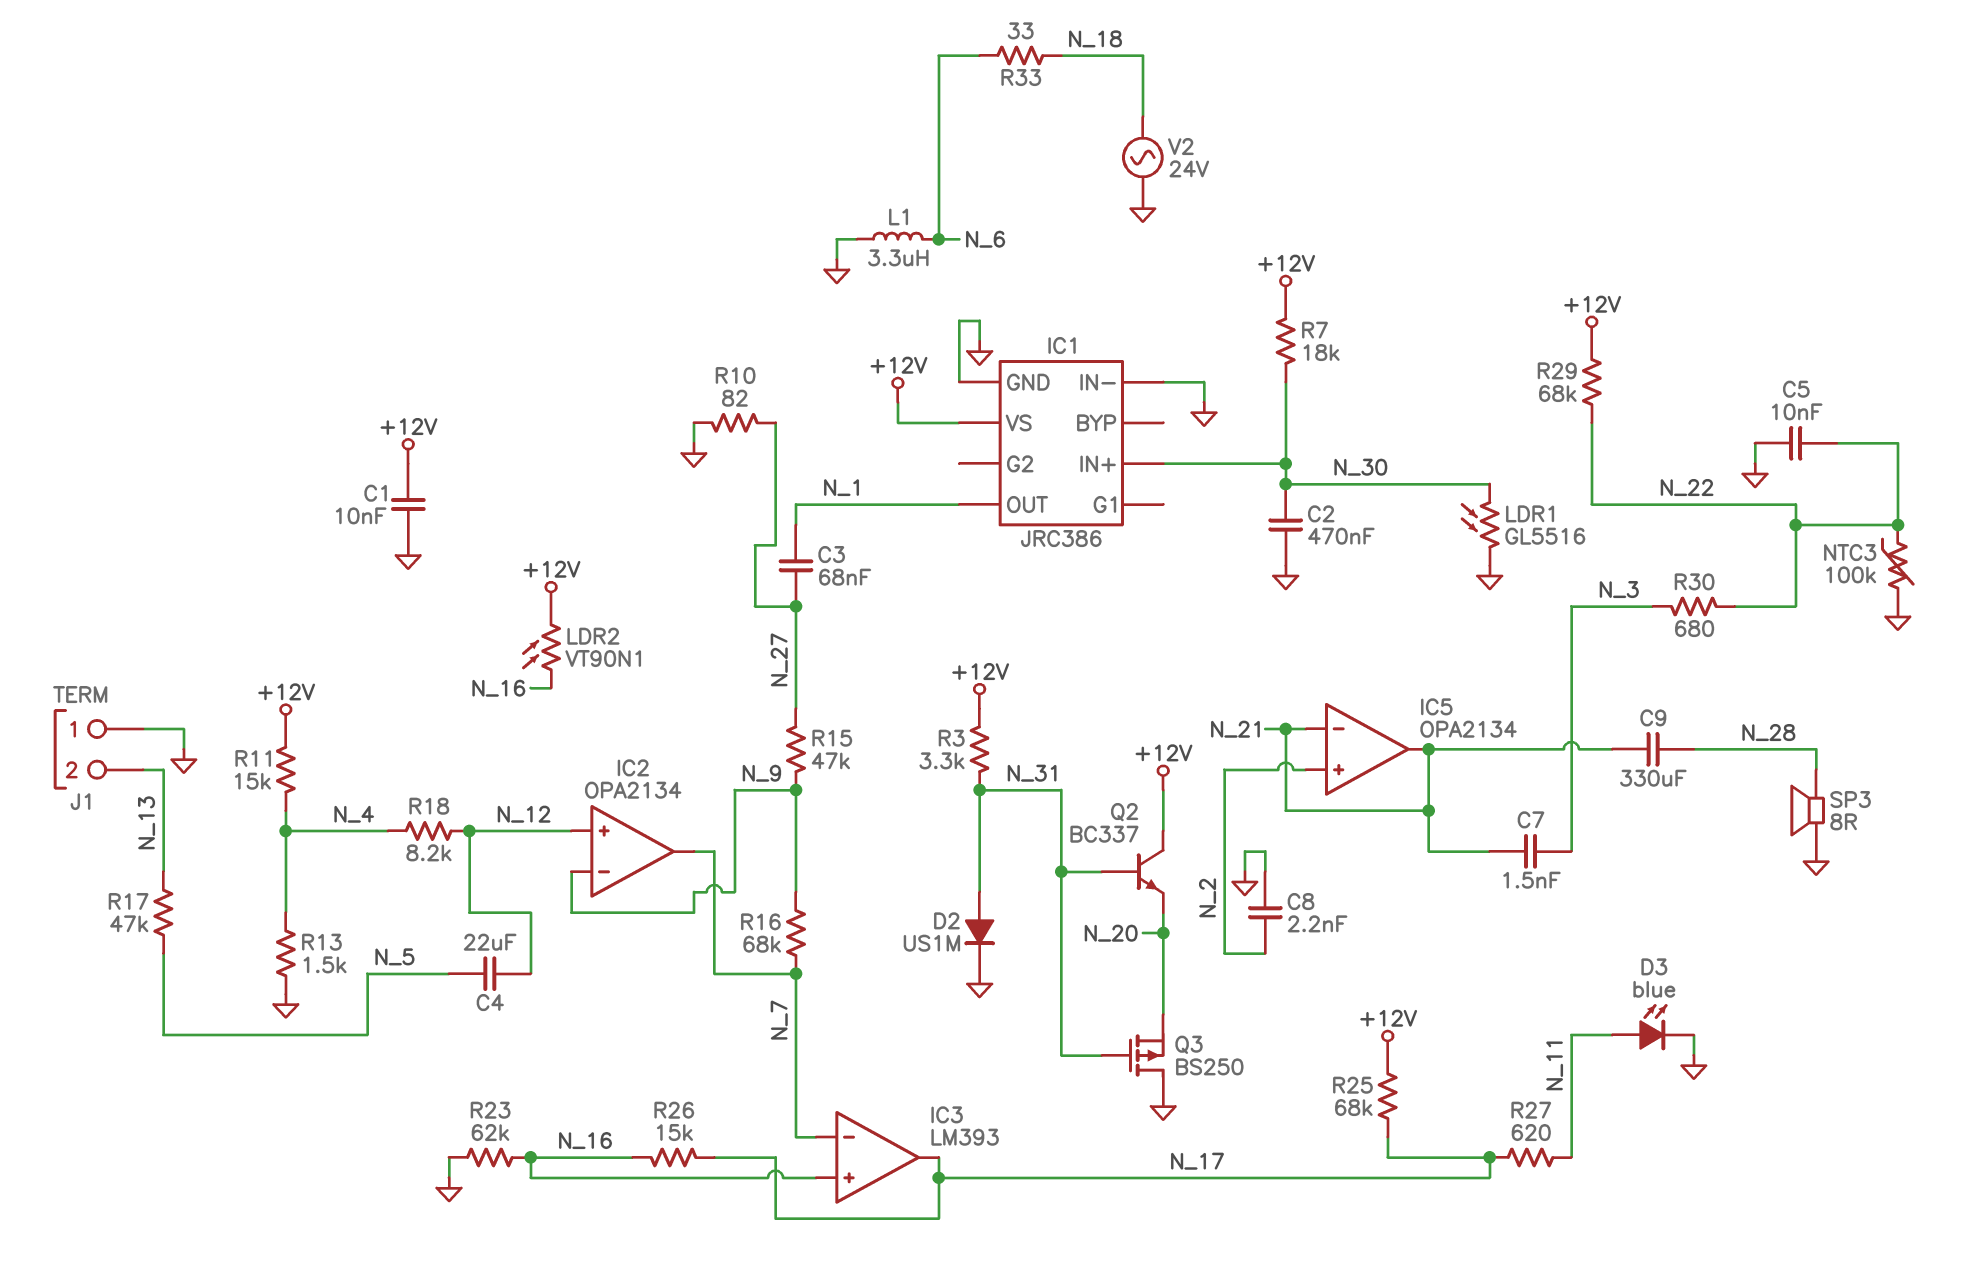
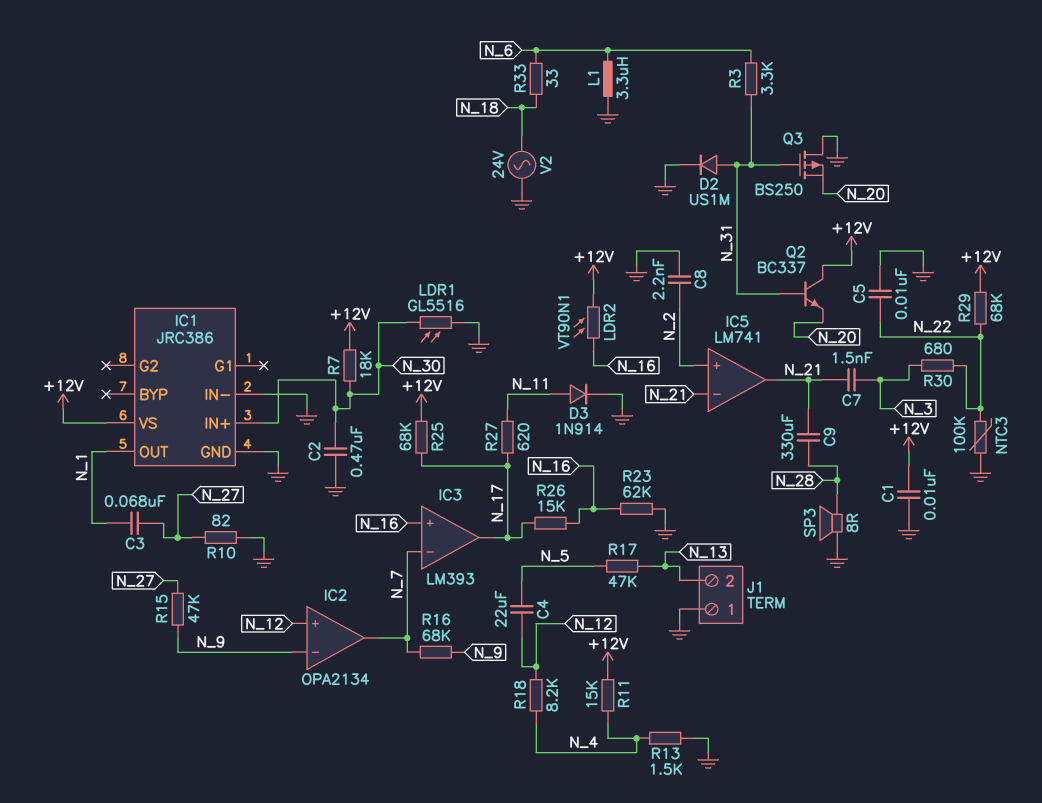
D3: LED blue (A N_11, K GND) -> diode 1N914 (A N_11, K GND)
IC5: OPA2134 -> LM741
R3: 3.3k (+12V, N_31) -> 3.3k (N_6, N_31)

